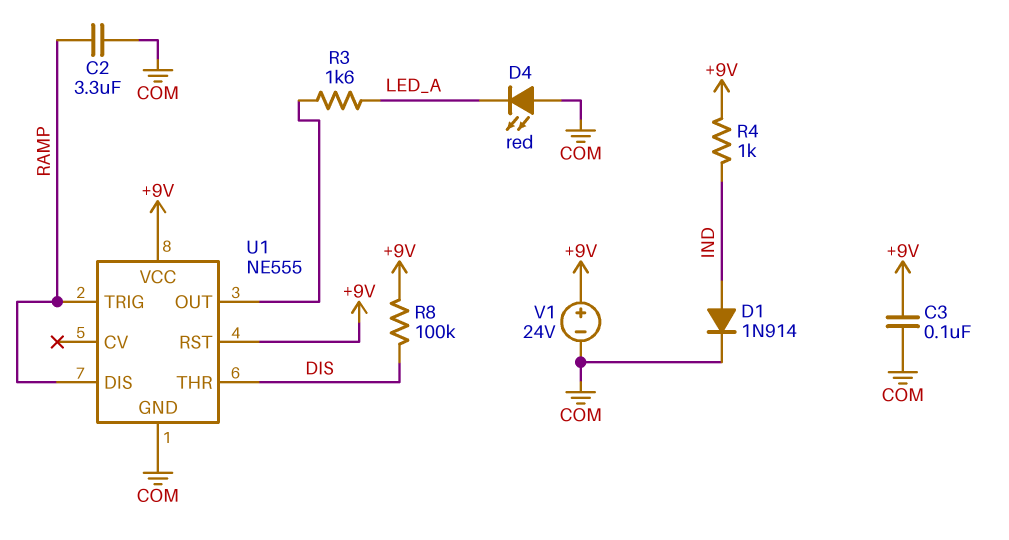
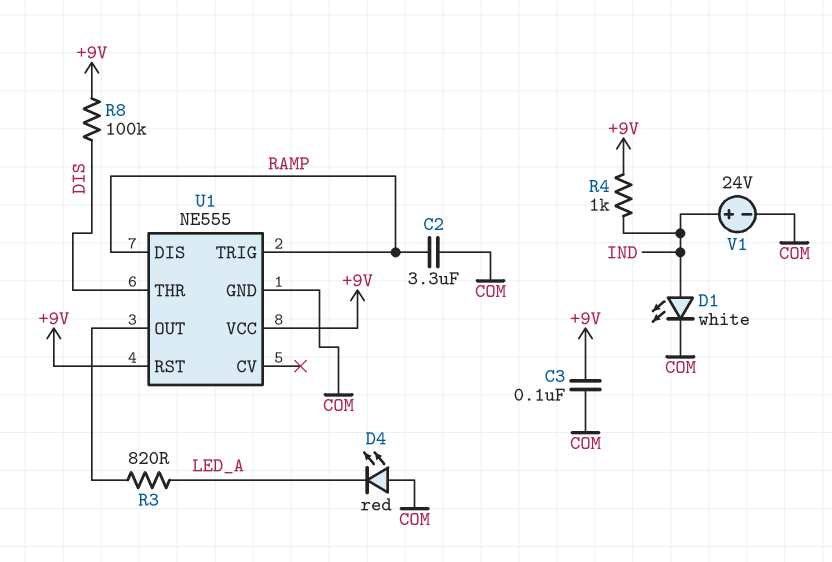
D1: diode 1N914 (A IND, K COM) -> LED white (A IND, K COM)
R3: 1.6k (LED_A, U1/OUT) -> 820 (LED_A, U1/OUT)
V1: 24V (plus +9V, minus COM) -> 24V (plus IND, minus COM)

